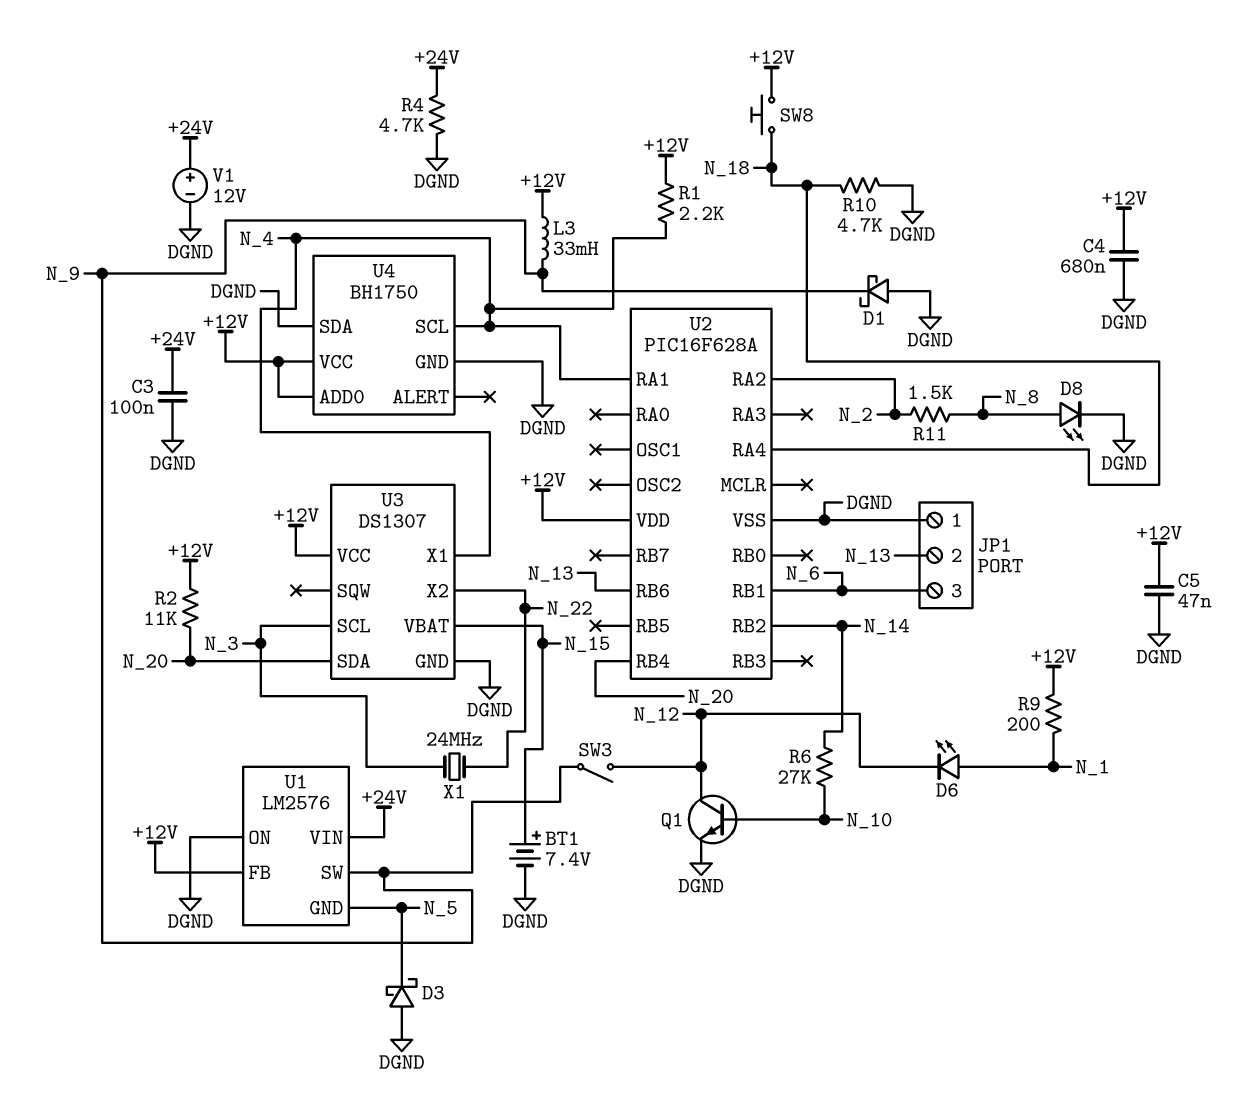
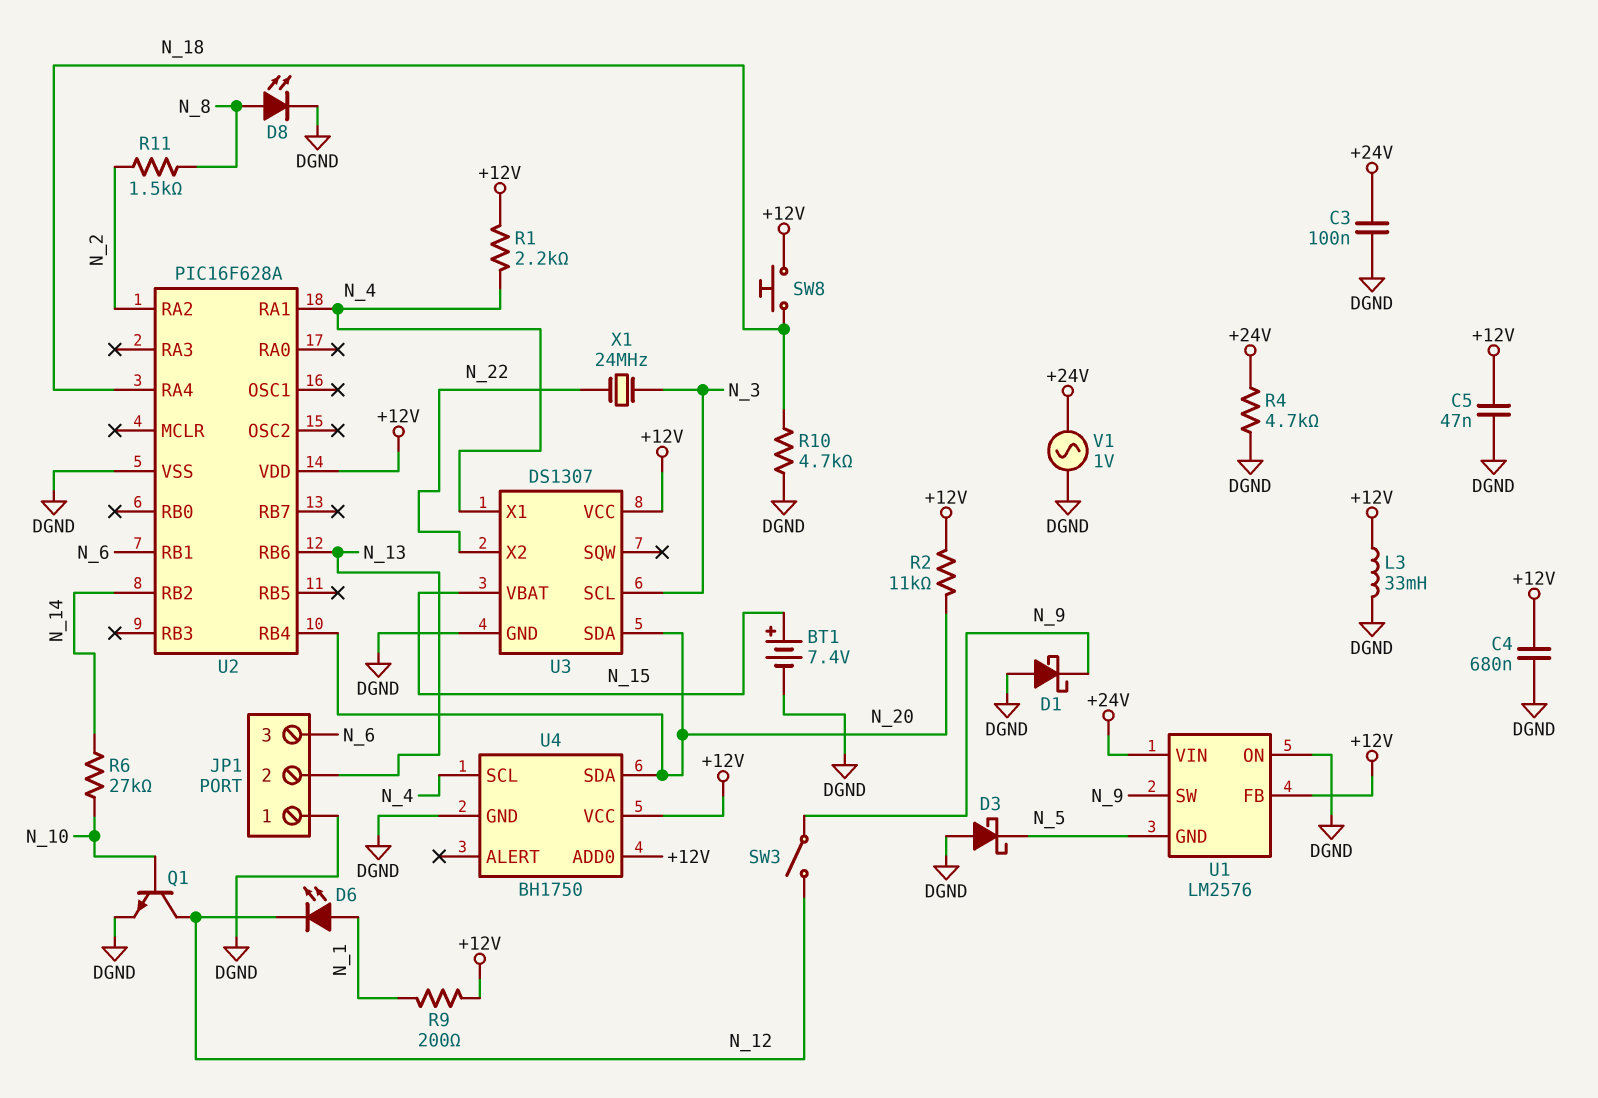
L3: 33mH (+12V, N_9) -> 33mH (+12V, DGND)
U4 pin SDA: DGND -> N_20
V1: 12V (plus +24V, minus DGND) -> AC 1V (+24V, DGND)

